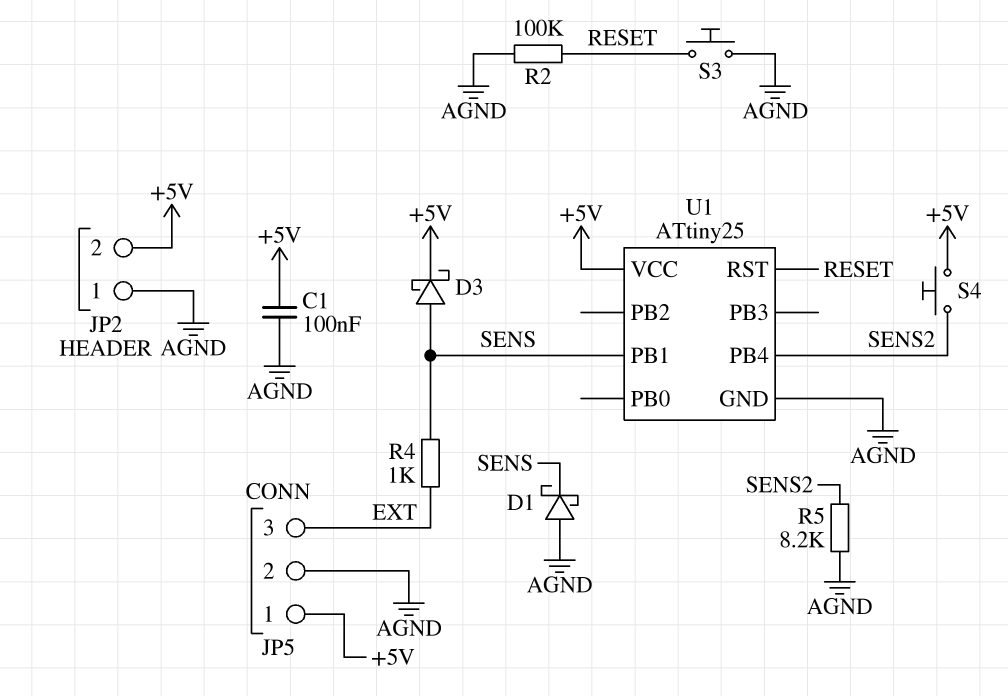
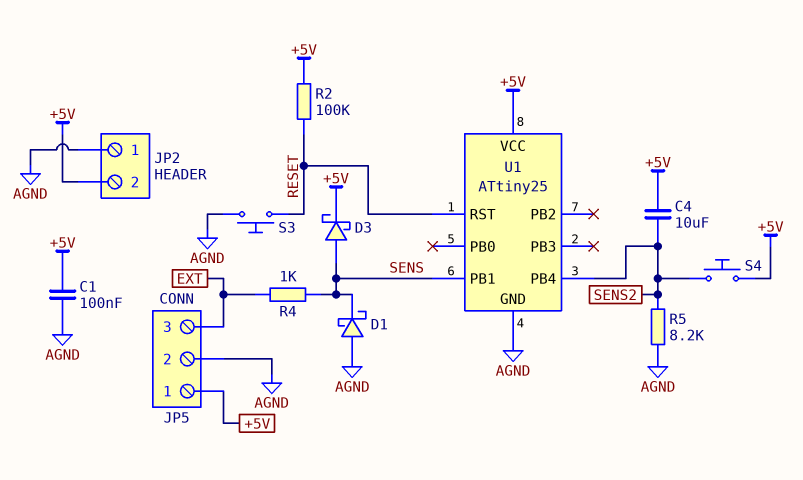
C4: none -> 10uF (+5V, SENS2)
R2: 100k (AGND, RESET) -> 100k (+5V, RESET)

